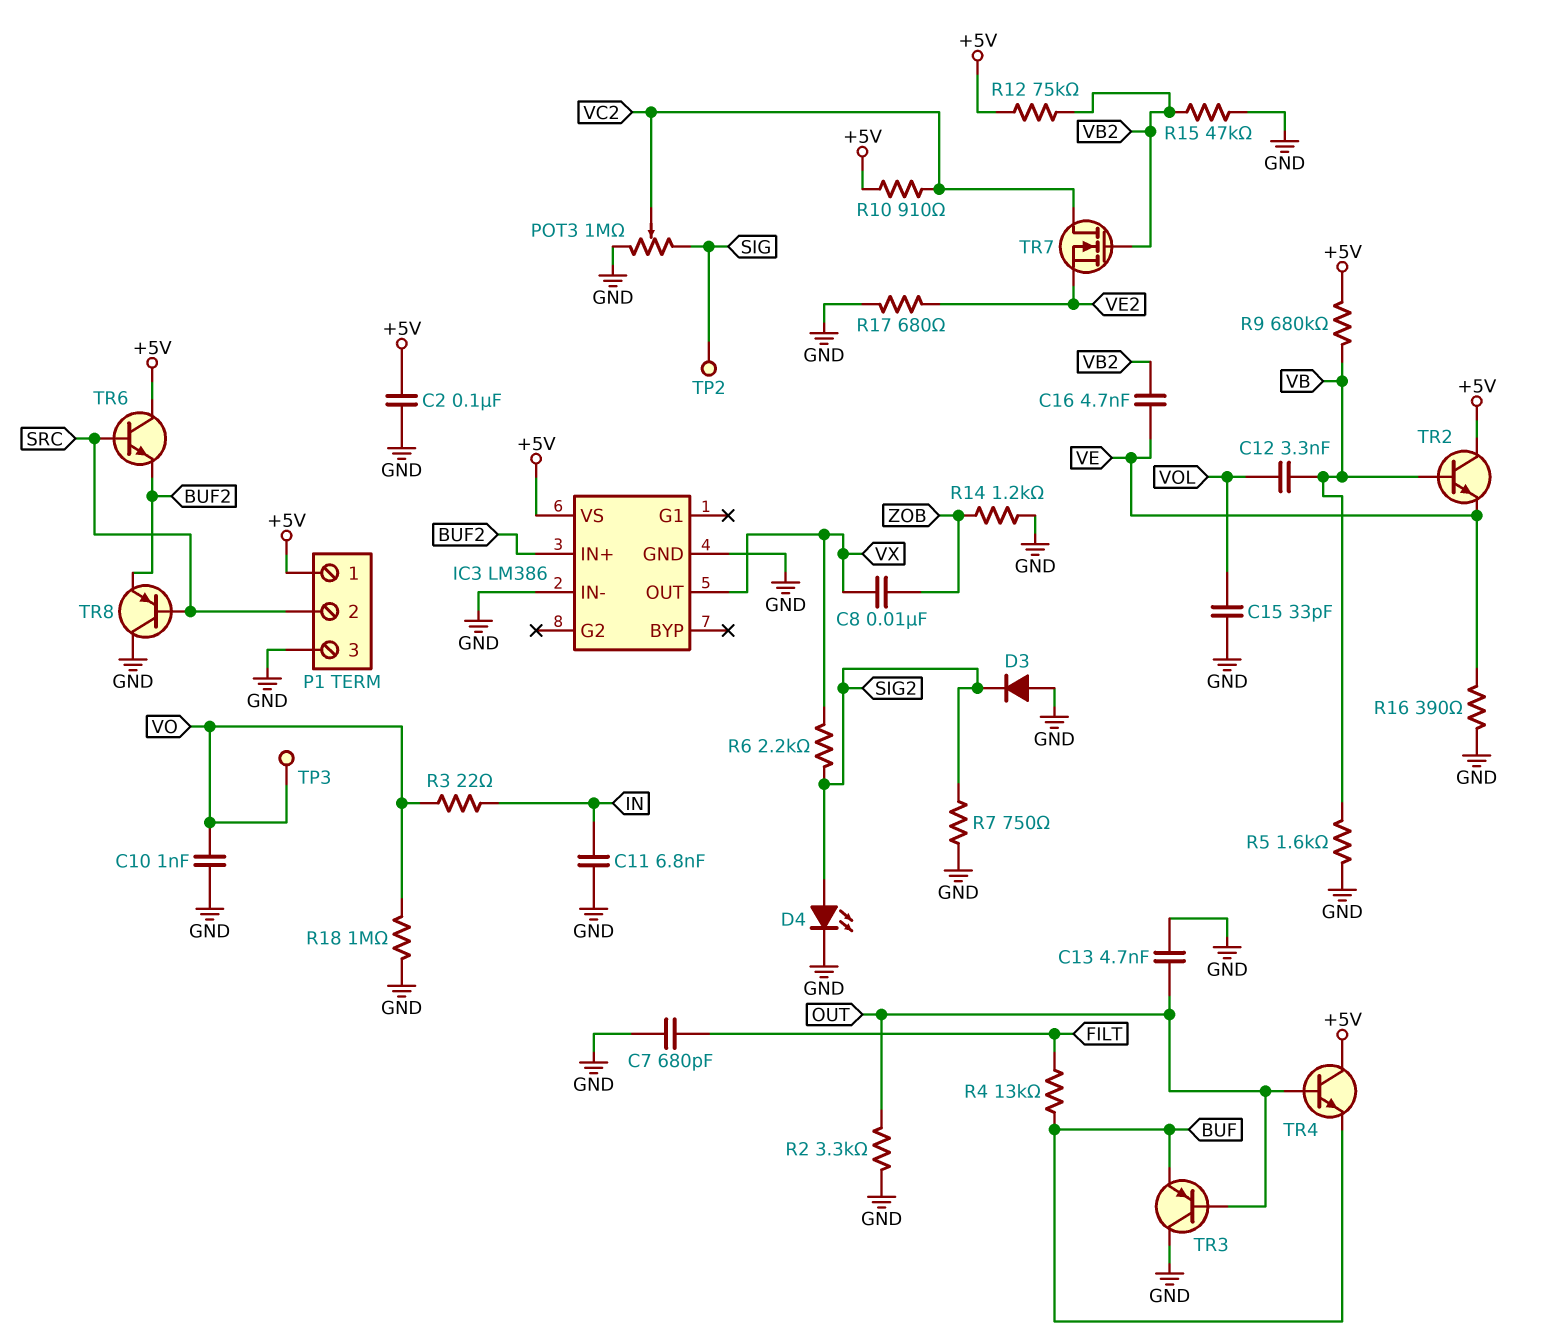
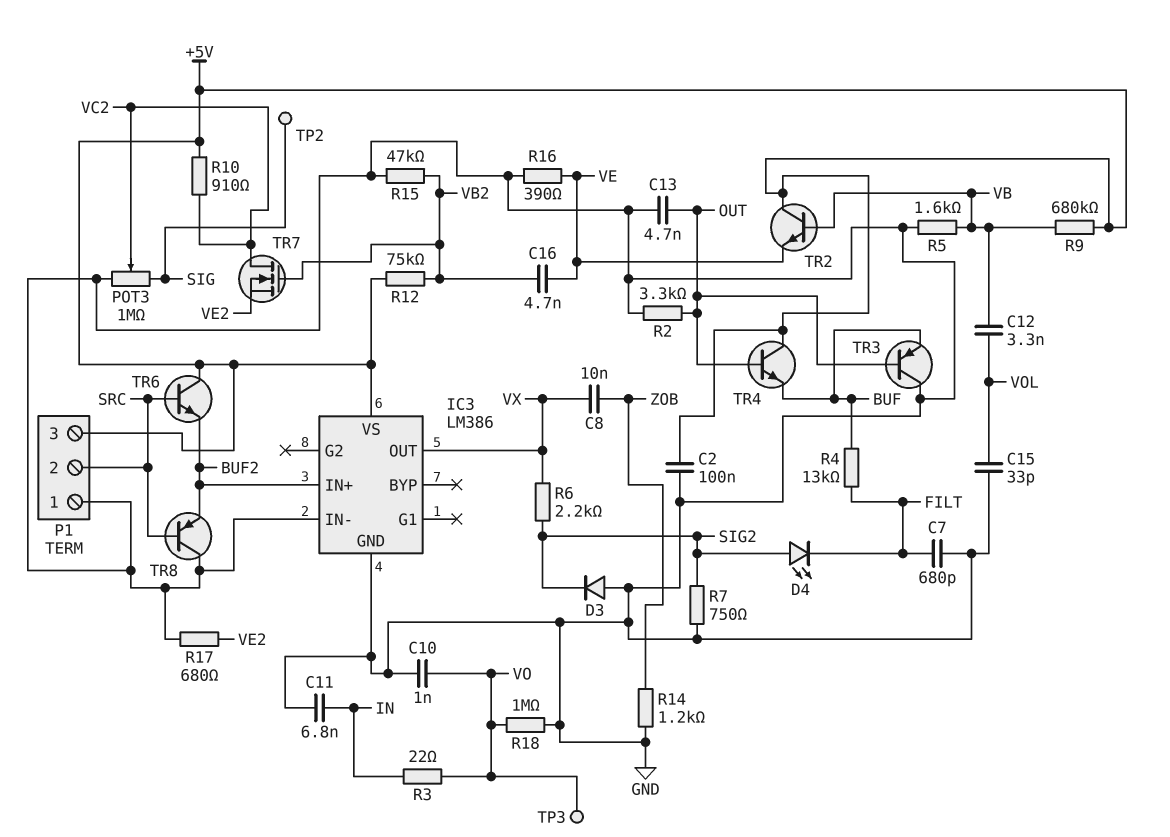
D4: LED (A SIG2, K GND) -> LED (A SIG2, K FILT)
P1 pin 1: +5V -> GND
P1 pin 3: GND -> +5V

